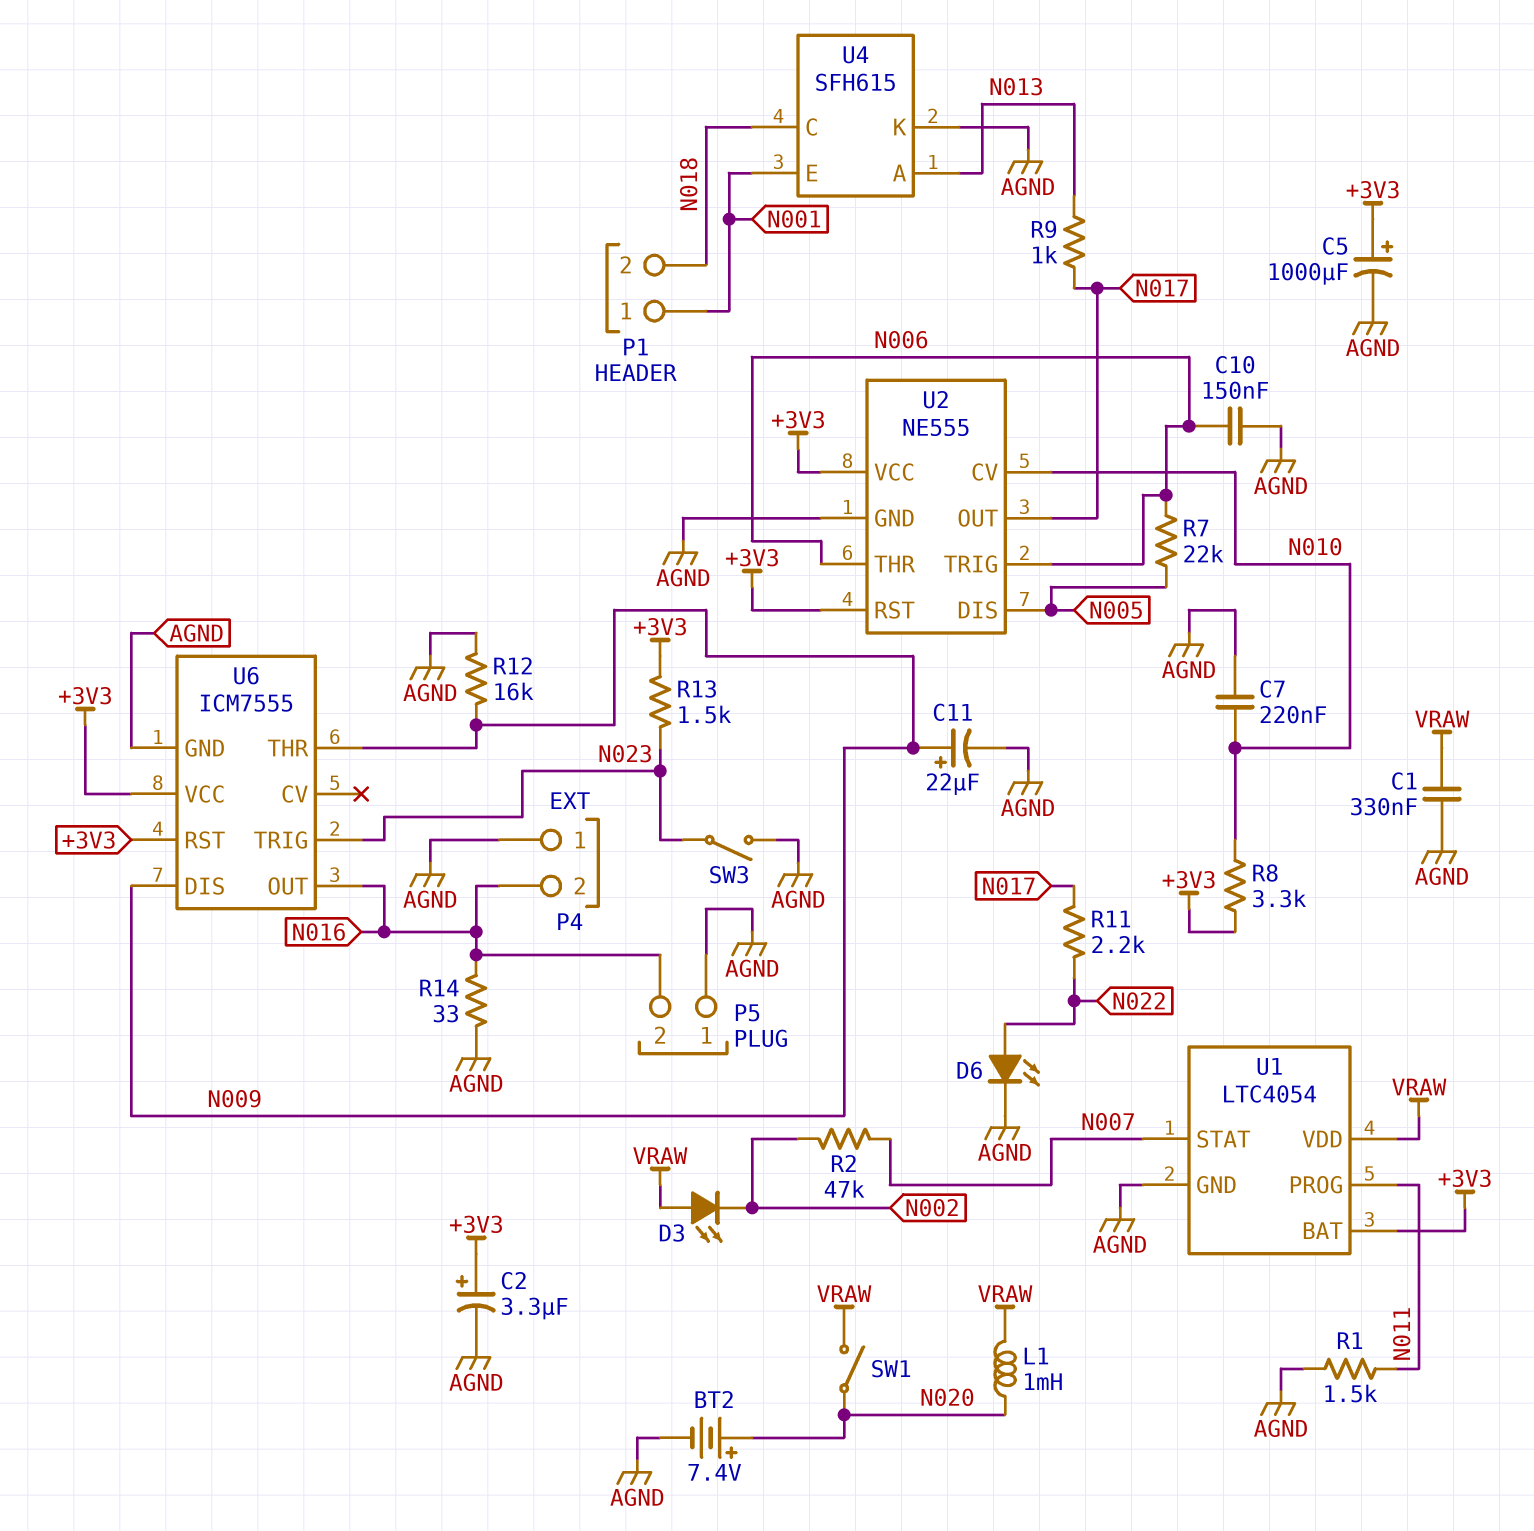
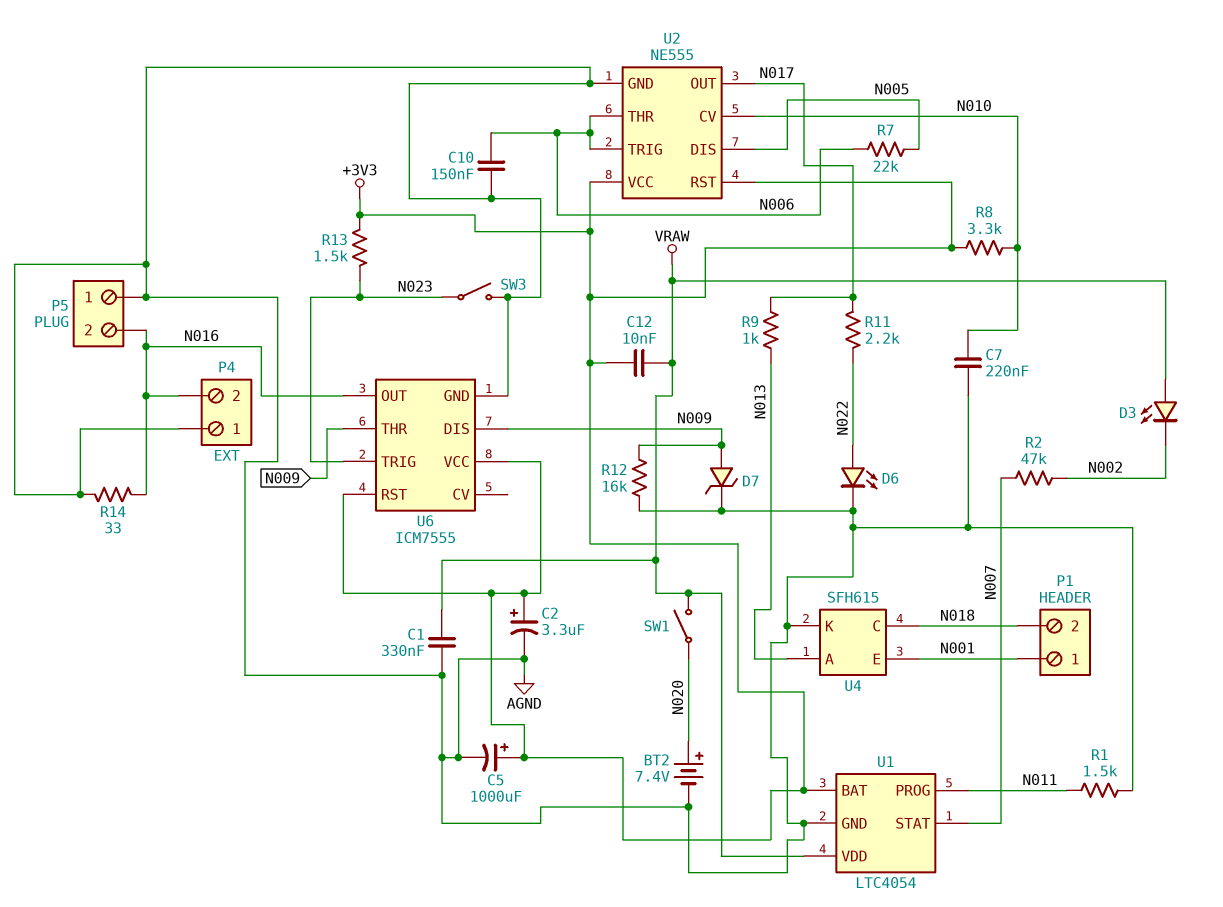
C11: 22uF (plus N009, minus AGND) -> none
C12: none -> 10nF (+3V3, VRAW)
D7: none -> zener (A N009, K AGND)
L1: 1mH (N020, VRAW) -> none

